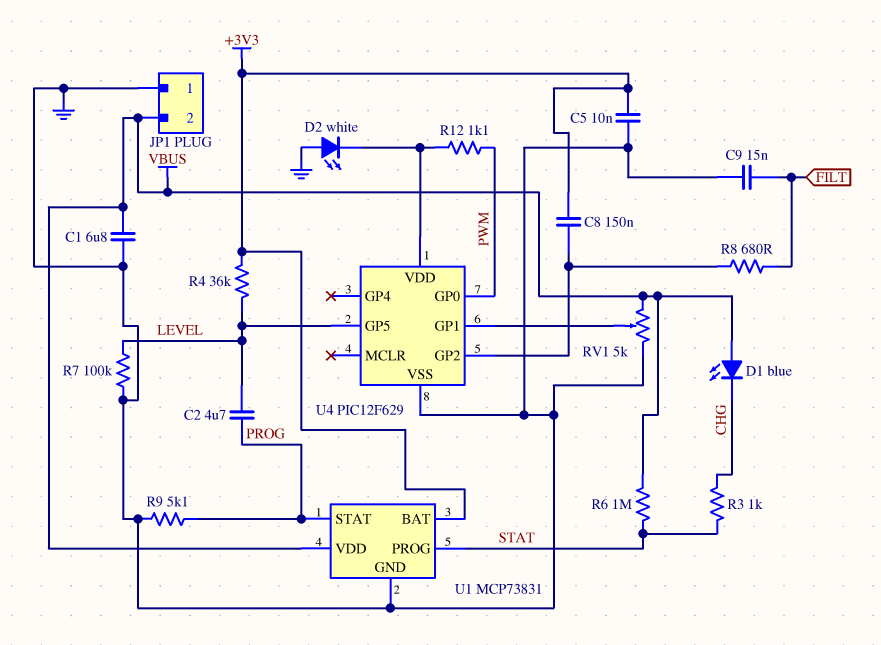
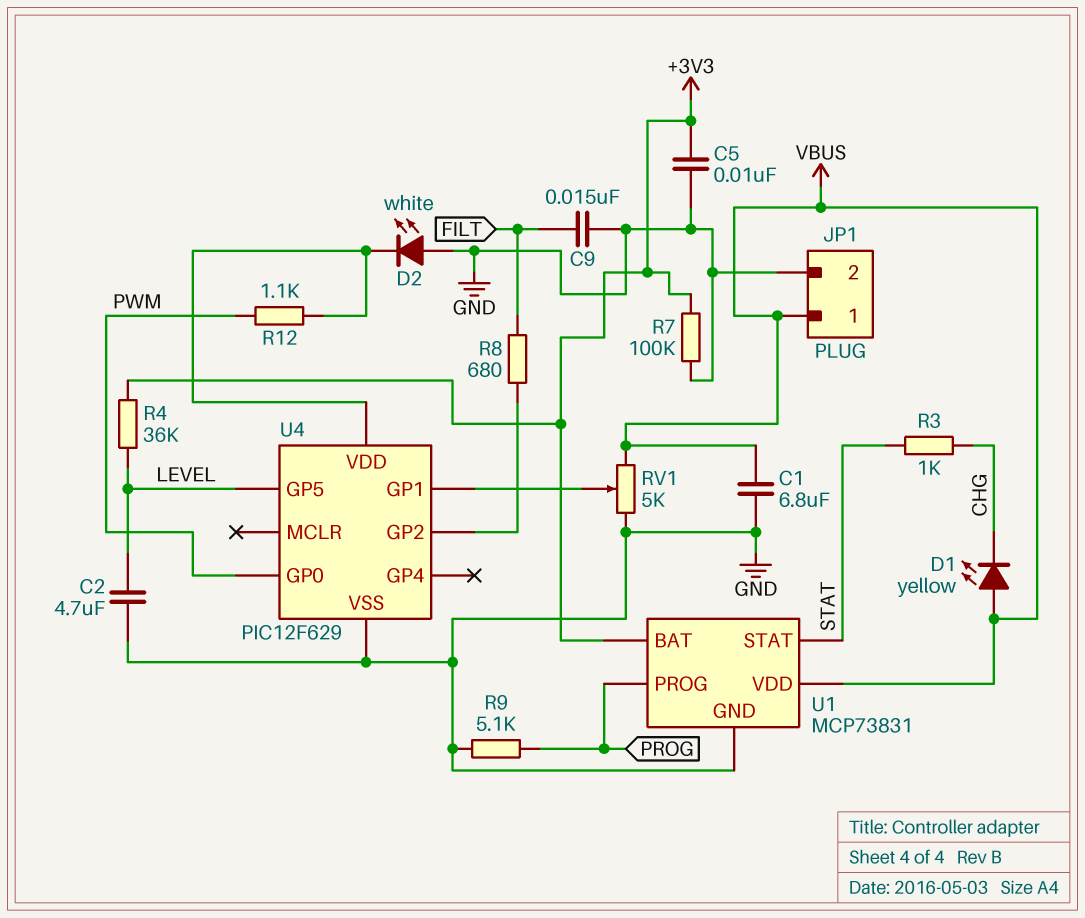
C2: 4.7uF (LEVEL, PROG) -> 4.7uF (GND, LEVEL)
C8: 150nF (+3V3, U4/GP2) -> none
D1: LED blue (A VBUS, K CHG) -> LED yellow (A VBUS, K CHG)
JP1 pin 1: GND -> VBUS
JP1 pin 2: VBUS -> GND
R6: 1M (STAT, VBUS) -> none
R7: 100k (GND, LEVEL) -> 100k (+3V3, GND)
U1 pin PROG: STAT -> PROG
U1 pin STAT: PROG -> STAT

